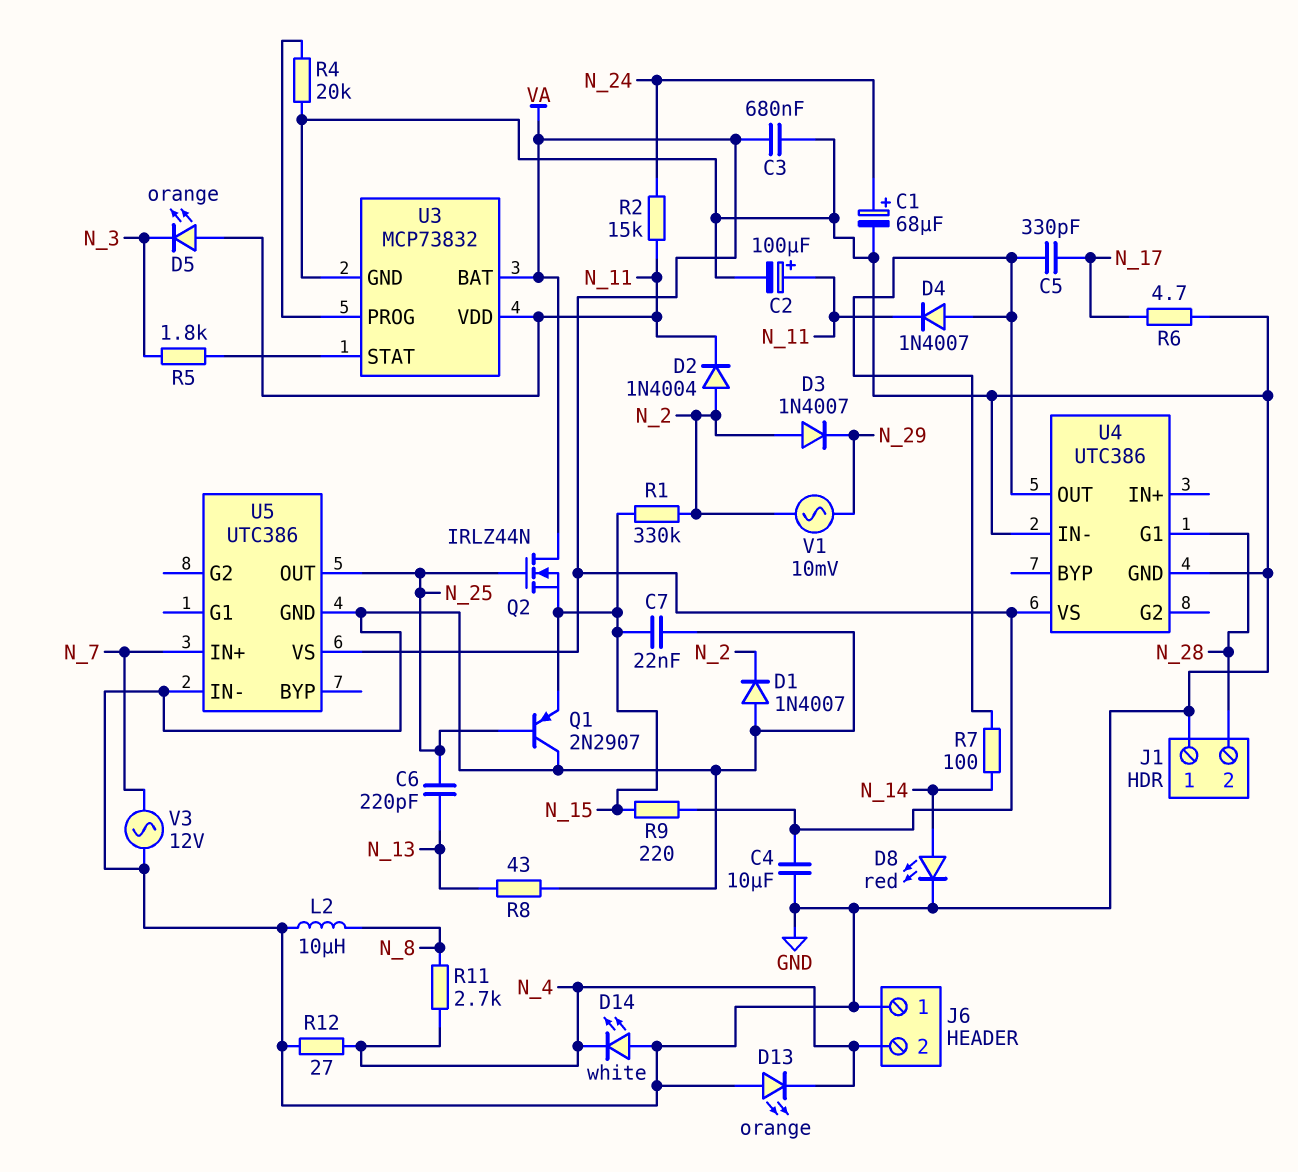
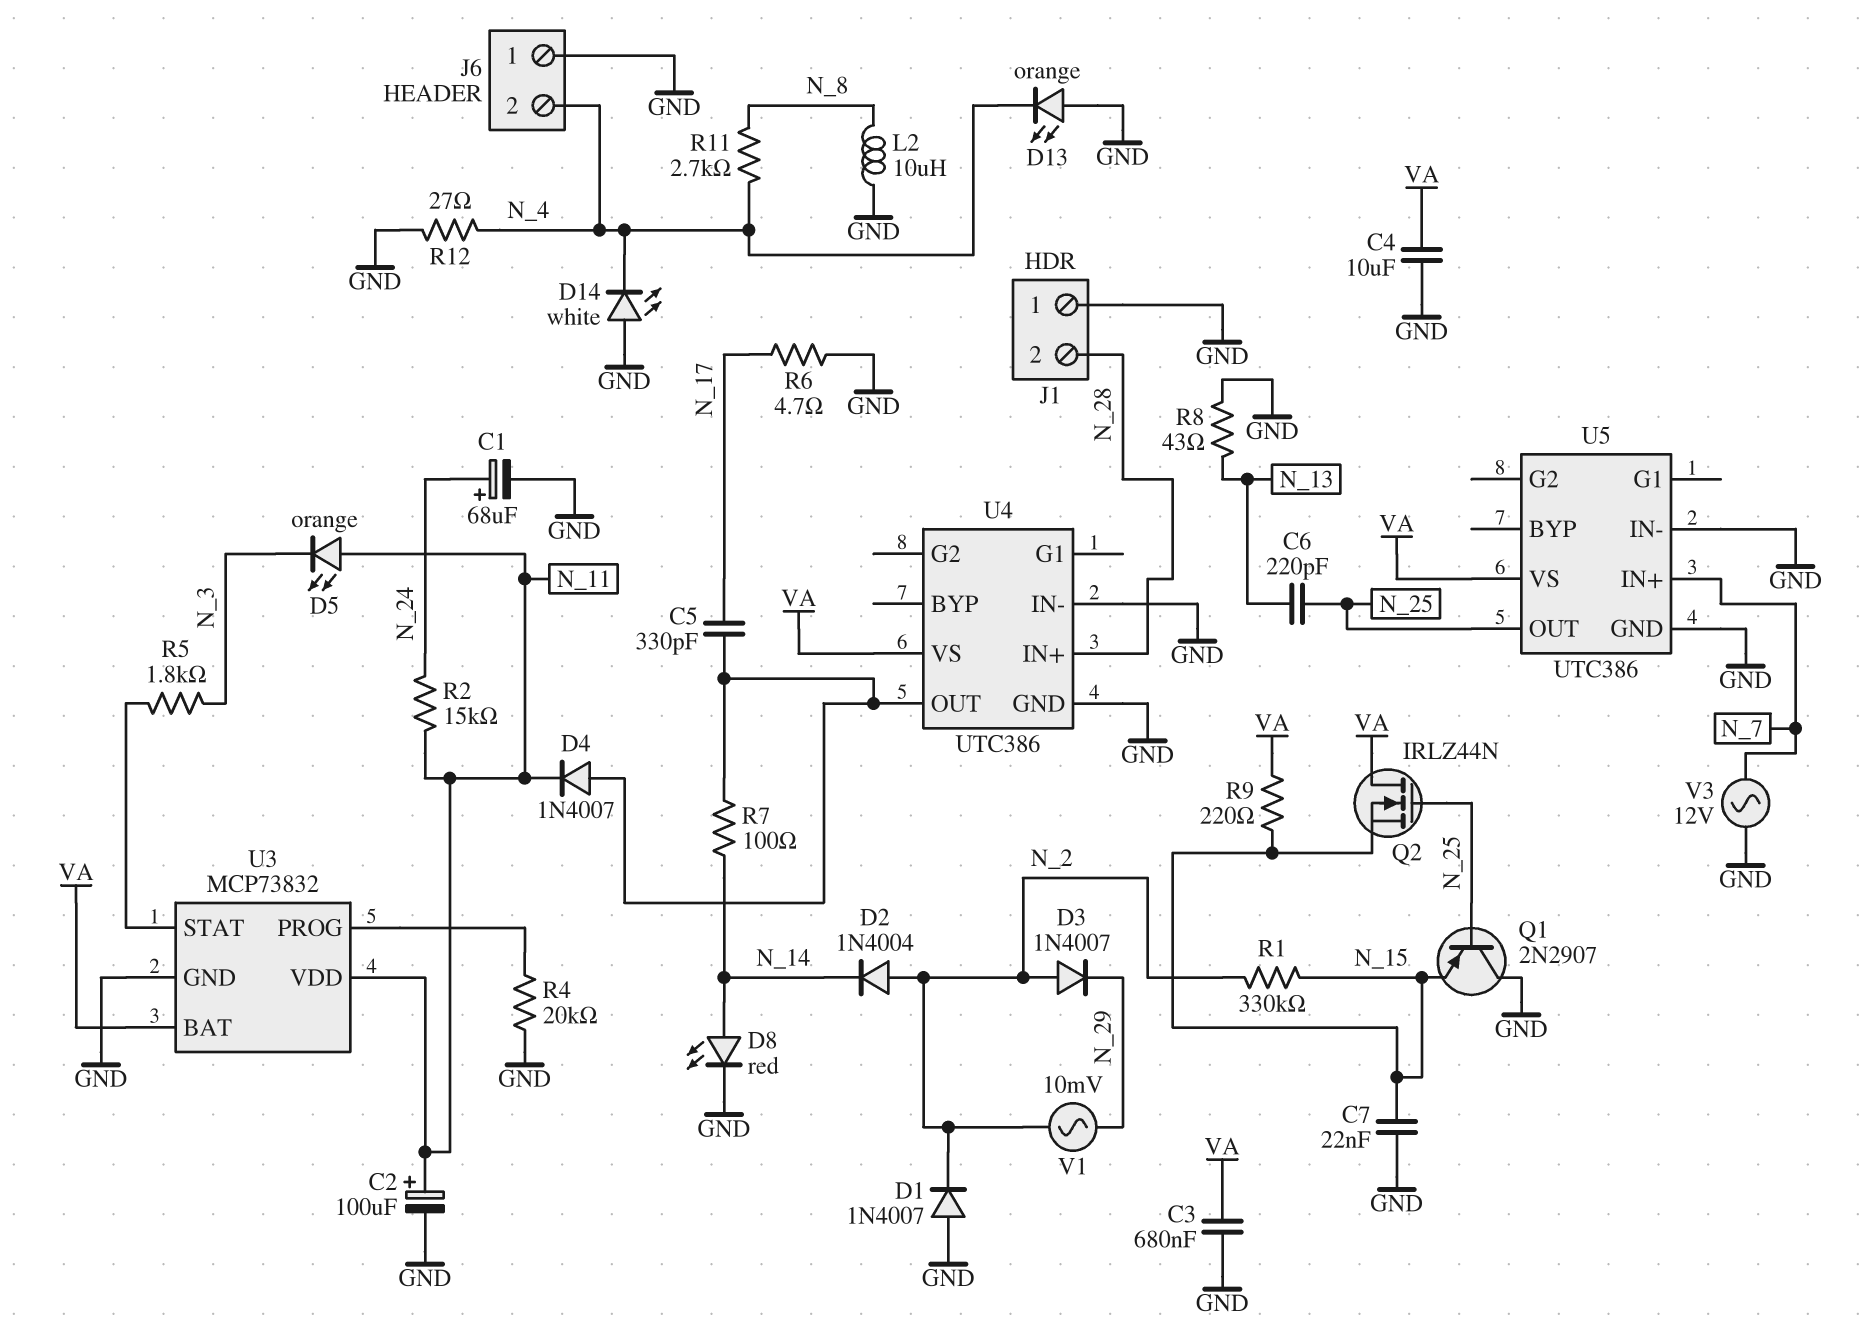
D2: diode 1N4004 (A N_2, K N_11) -> diode 1N4004 (A N_2, K N_14)
U4 pin G1: N_28 -> none
U4 pin IN+: none -> N_28

